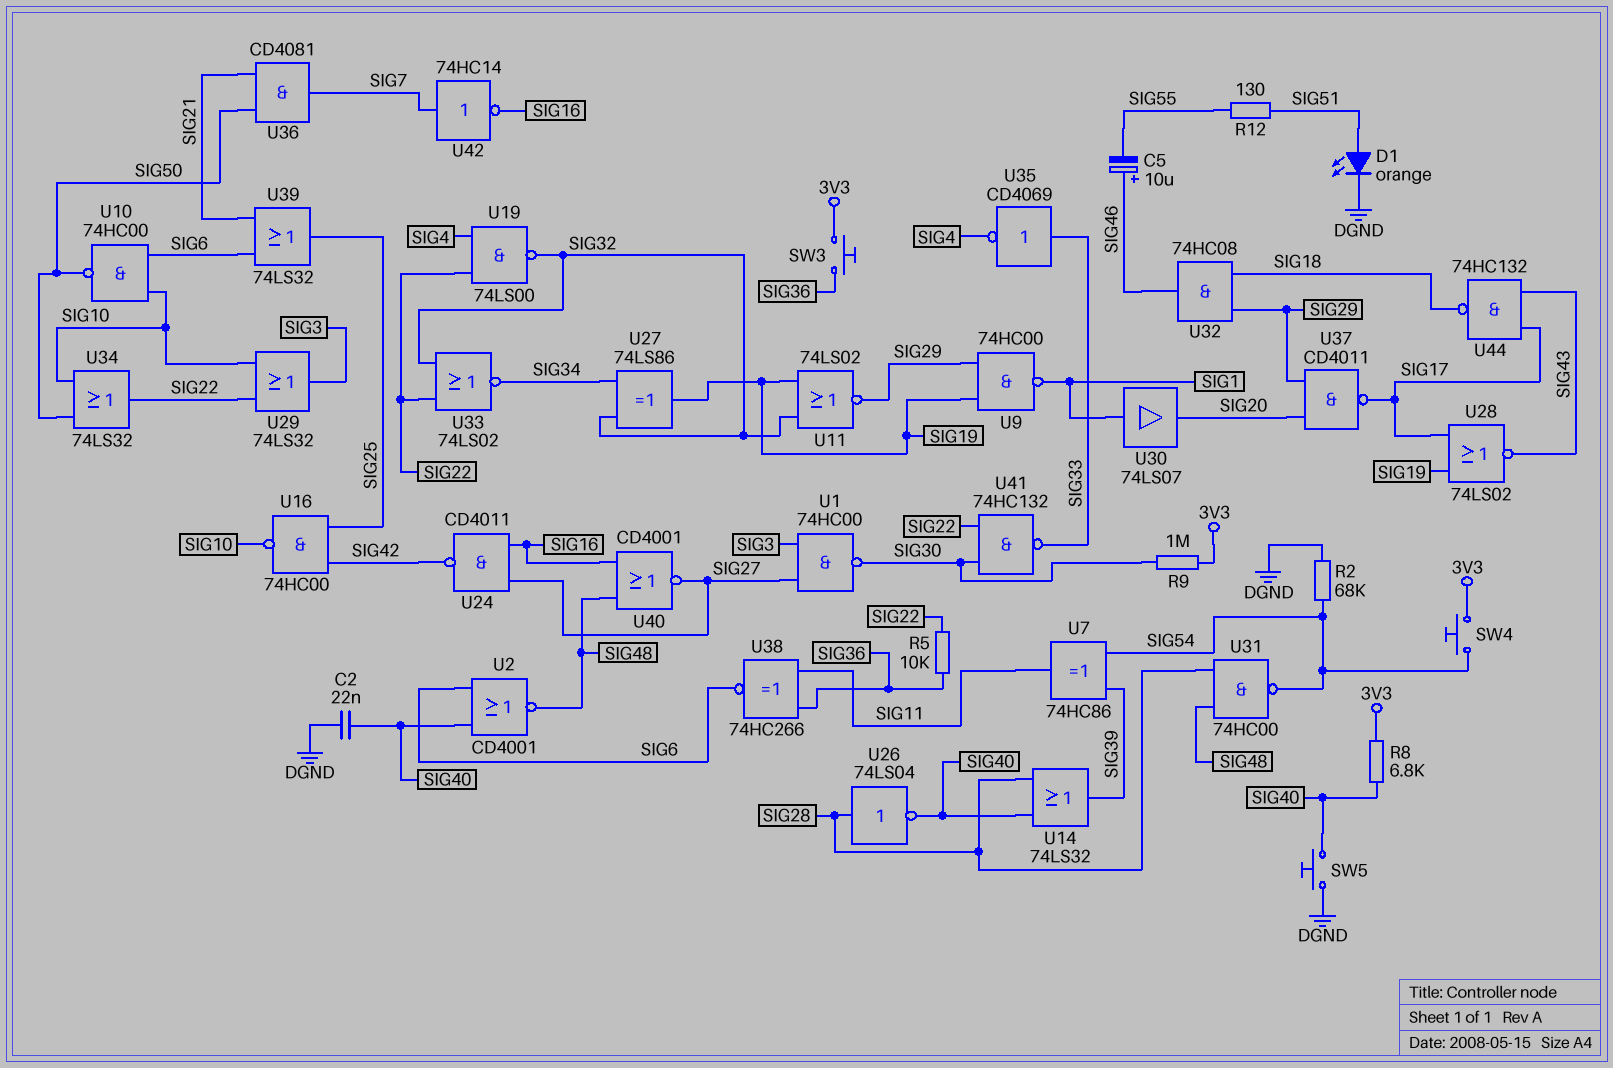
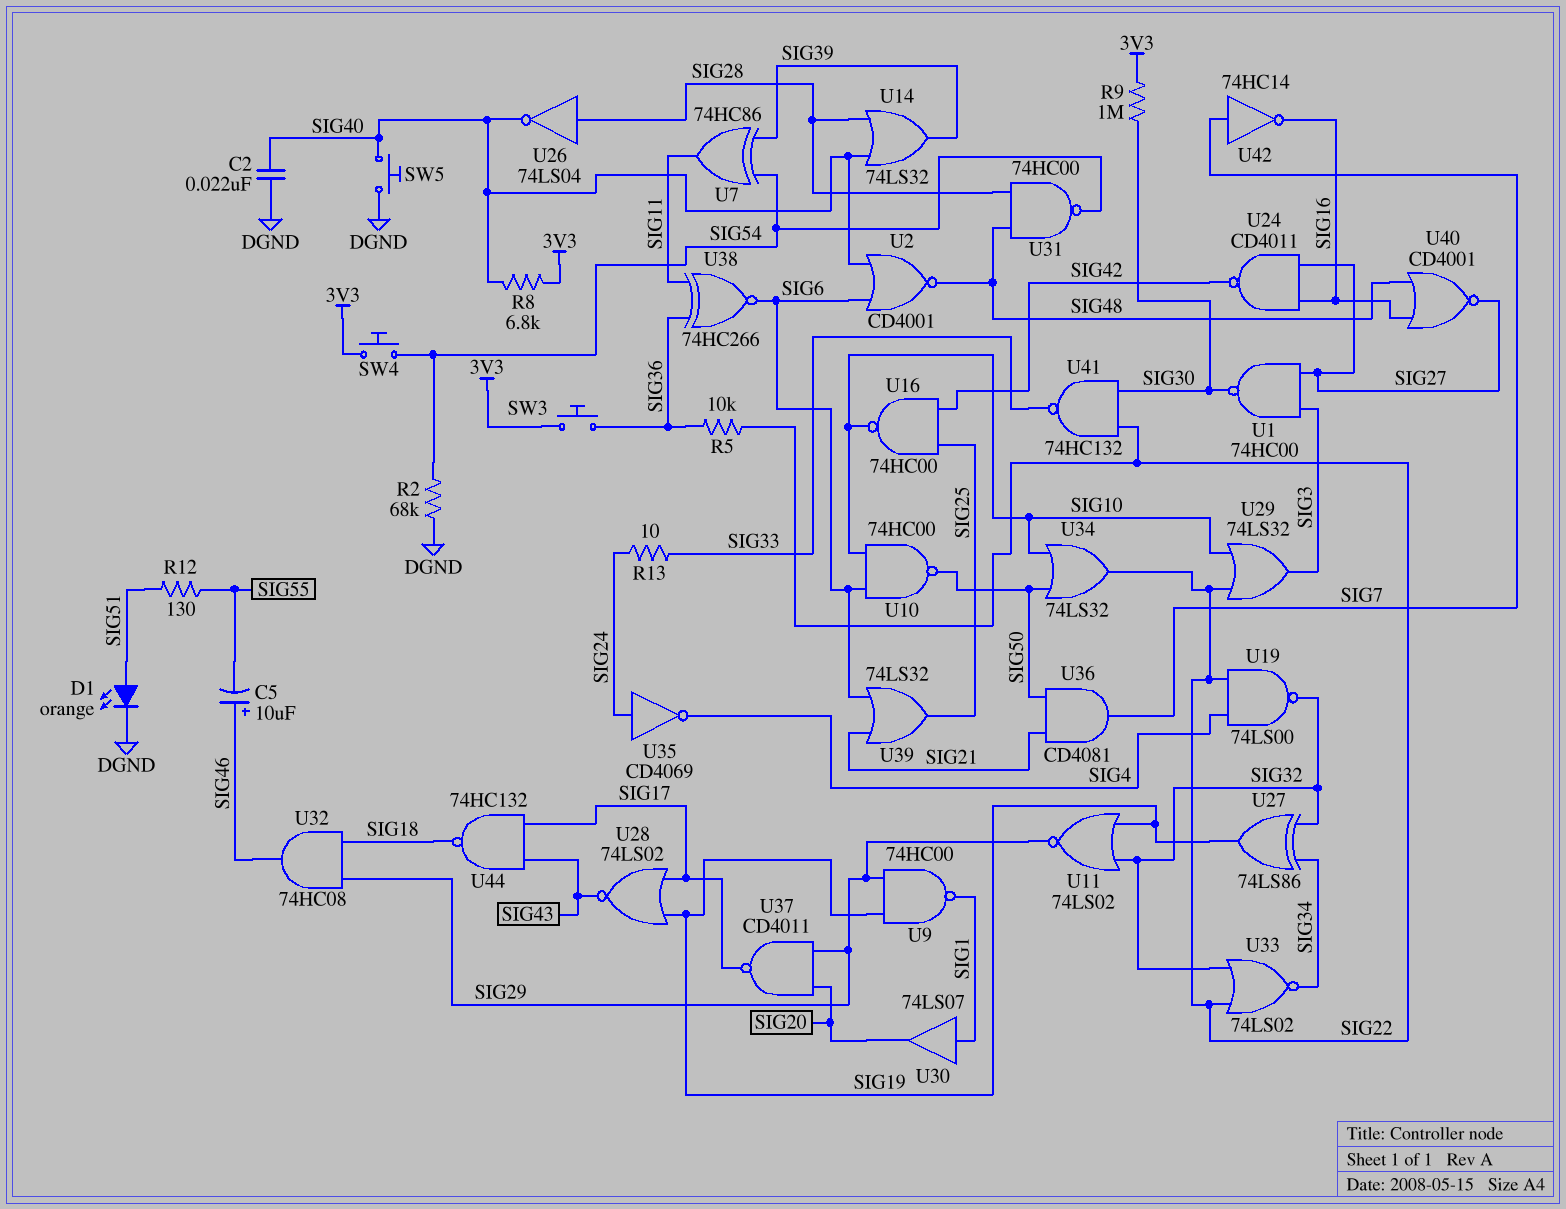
R13: none -> 10 (SIG24, SIG33)
U35: NOT CD4069 (in SIG33, out SIG4) -> NOT CD4069 (in SIG24, out SIG4)

